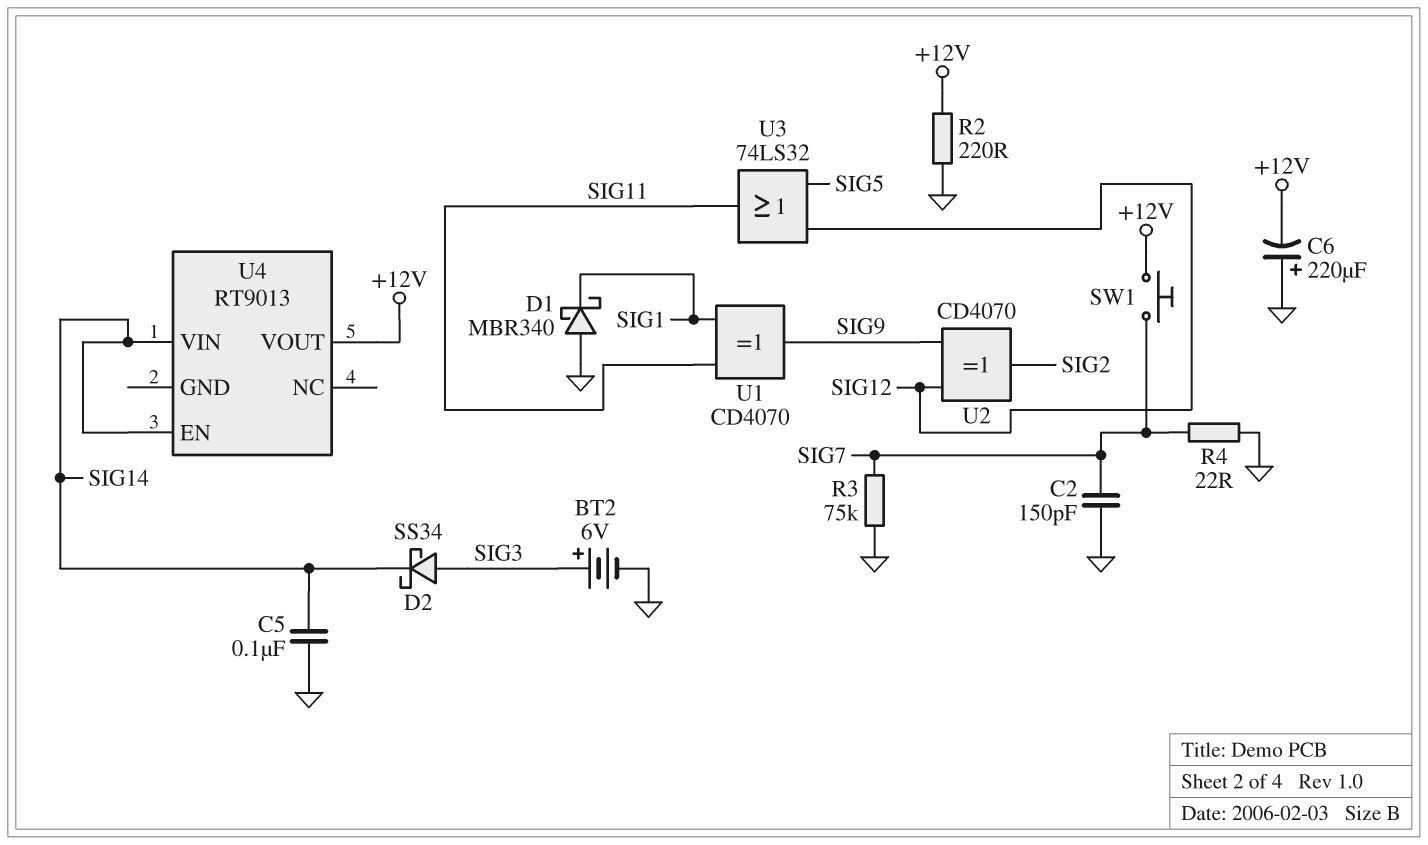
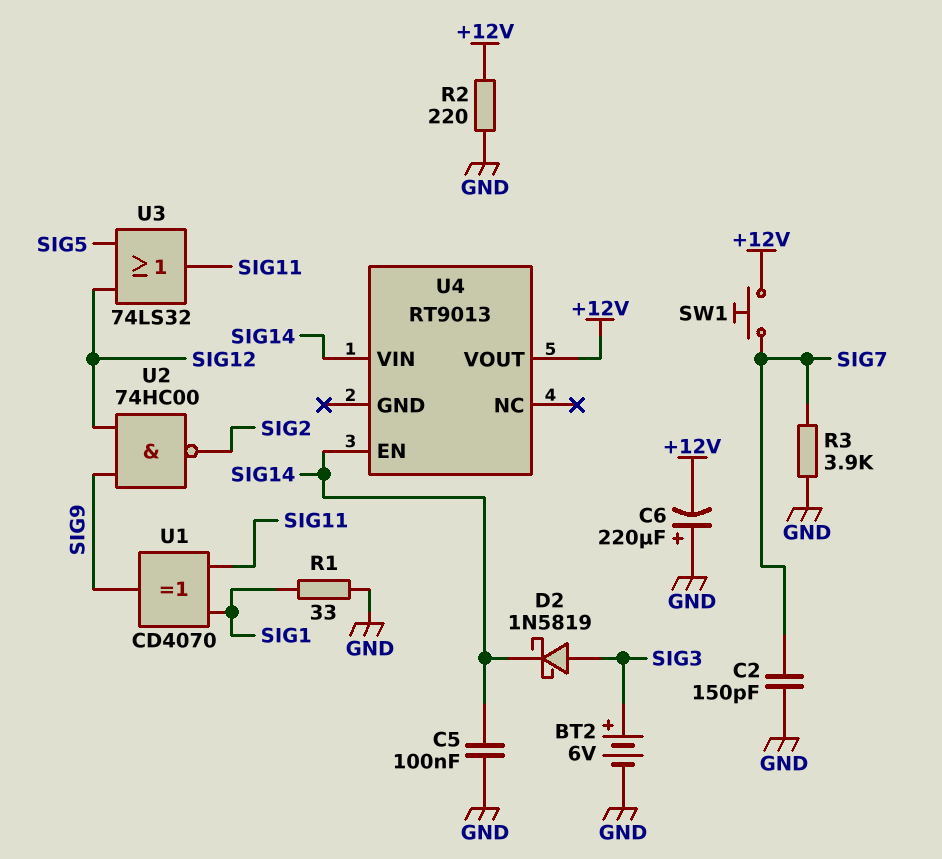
D1: schottky MBR340 (A GND, K SIG1) -> none
D2: schottky SS34 (A SIG3, K SIG14) -> schottky 1N5819 (A SIG3, K SIG14)
R1: none -> 33 (GND, SIG1)
R3: 75k (GND, SIG7) -> 3.9k (GND, SIG7)
R4: 22 (GND, SIG7) -> none
U2: XOR CD4070 (in SIG9, in SIG12, out SIG2) -> NAND 74HC00 (in SIG9, in SIG12, out SIG2)

